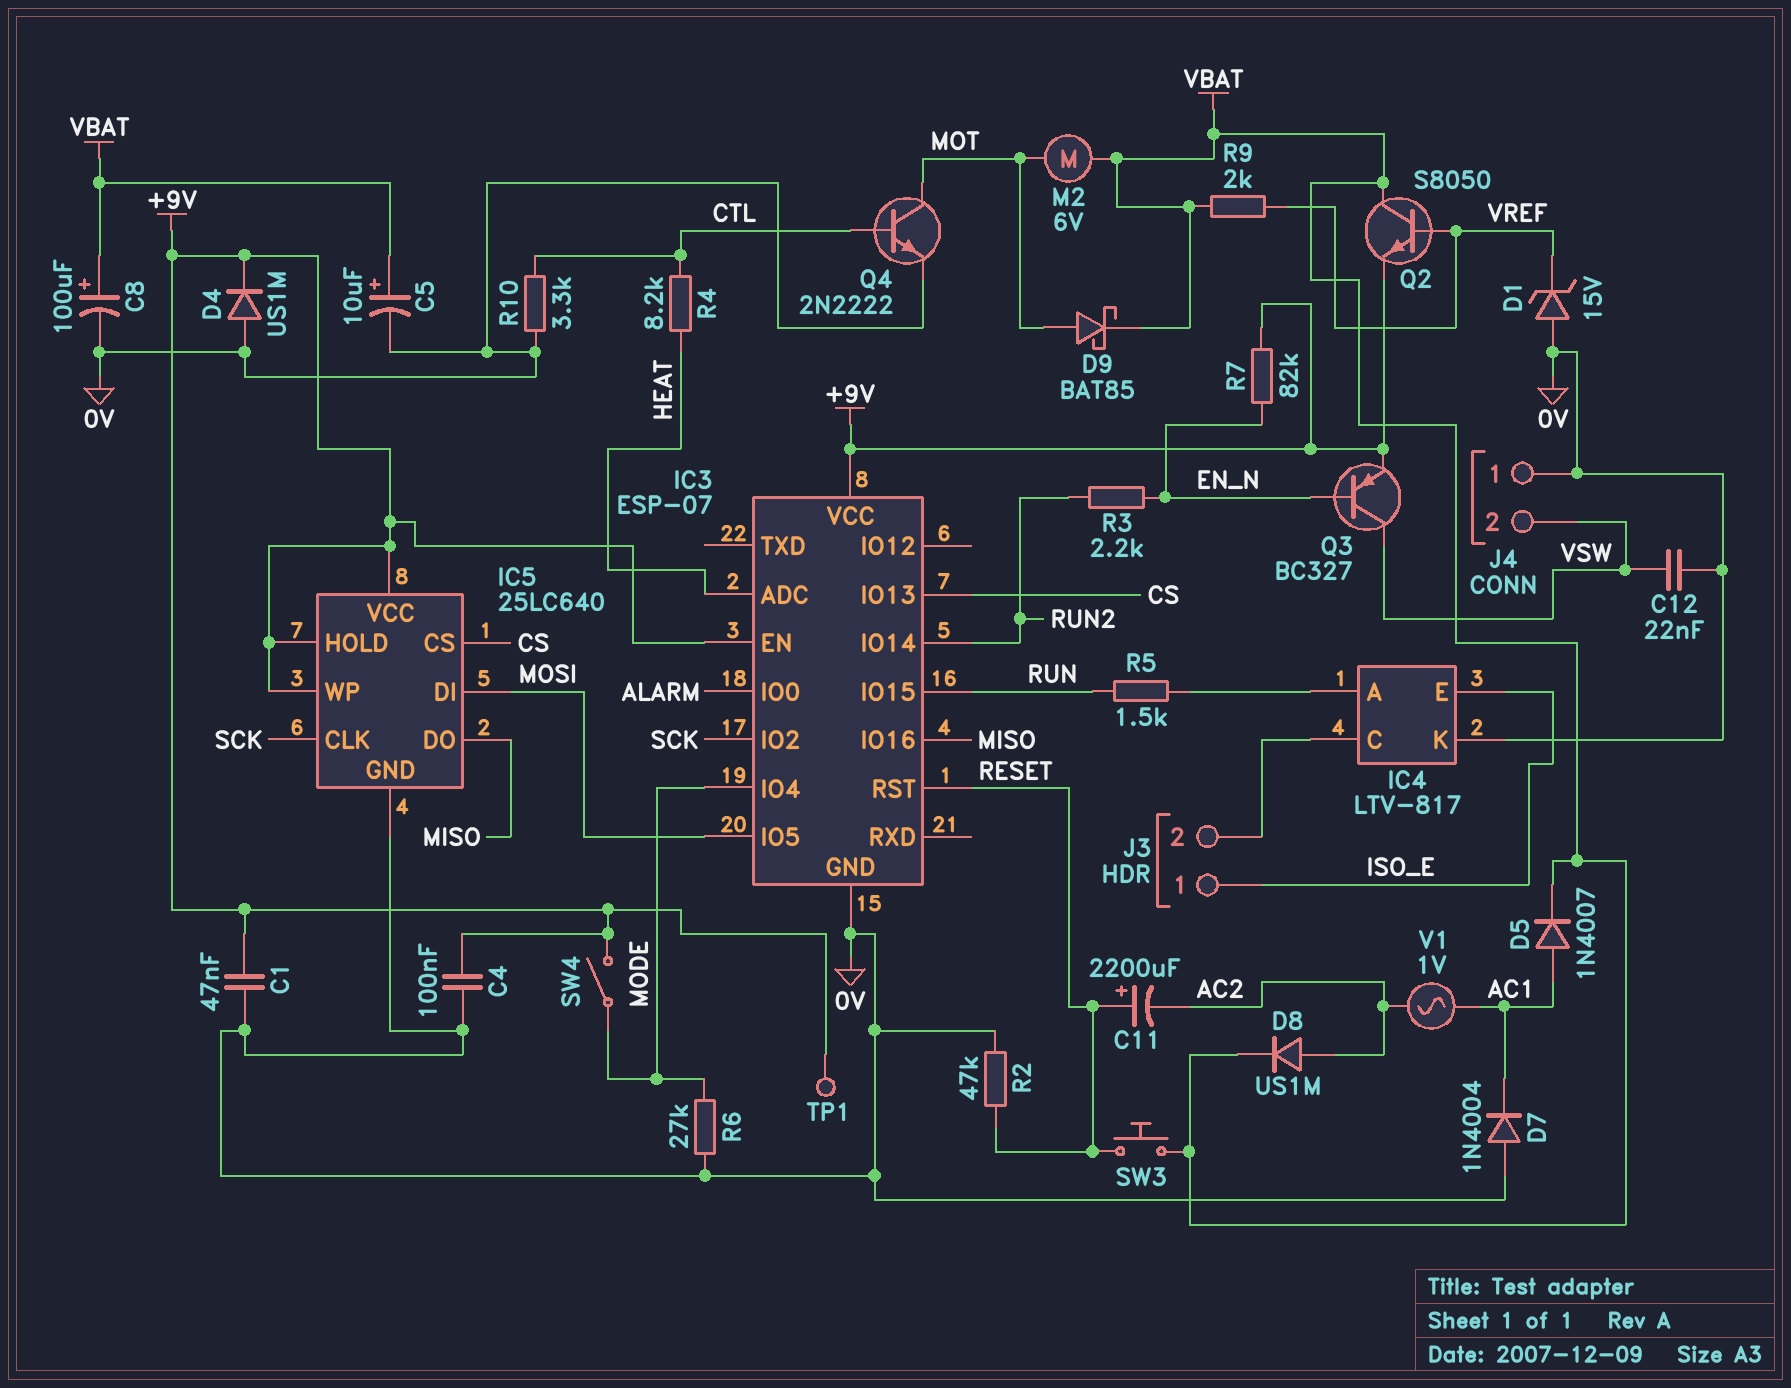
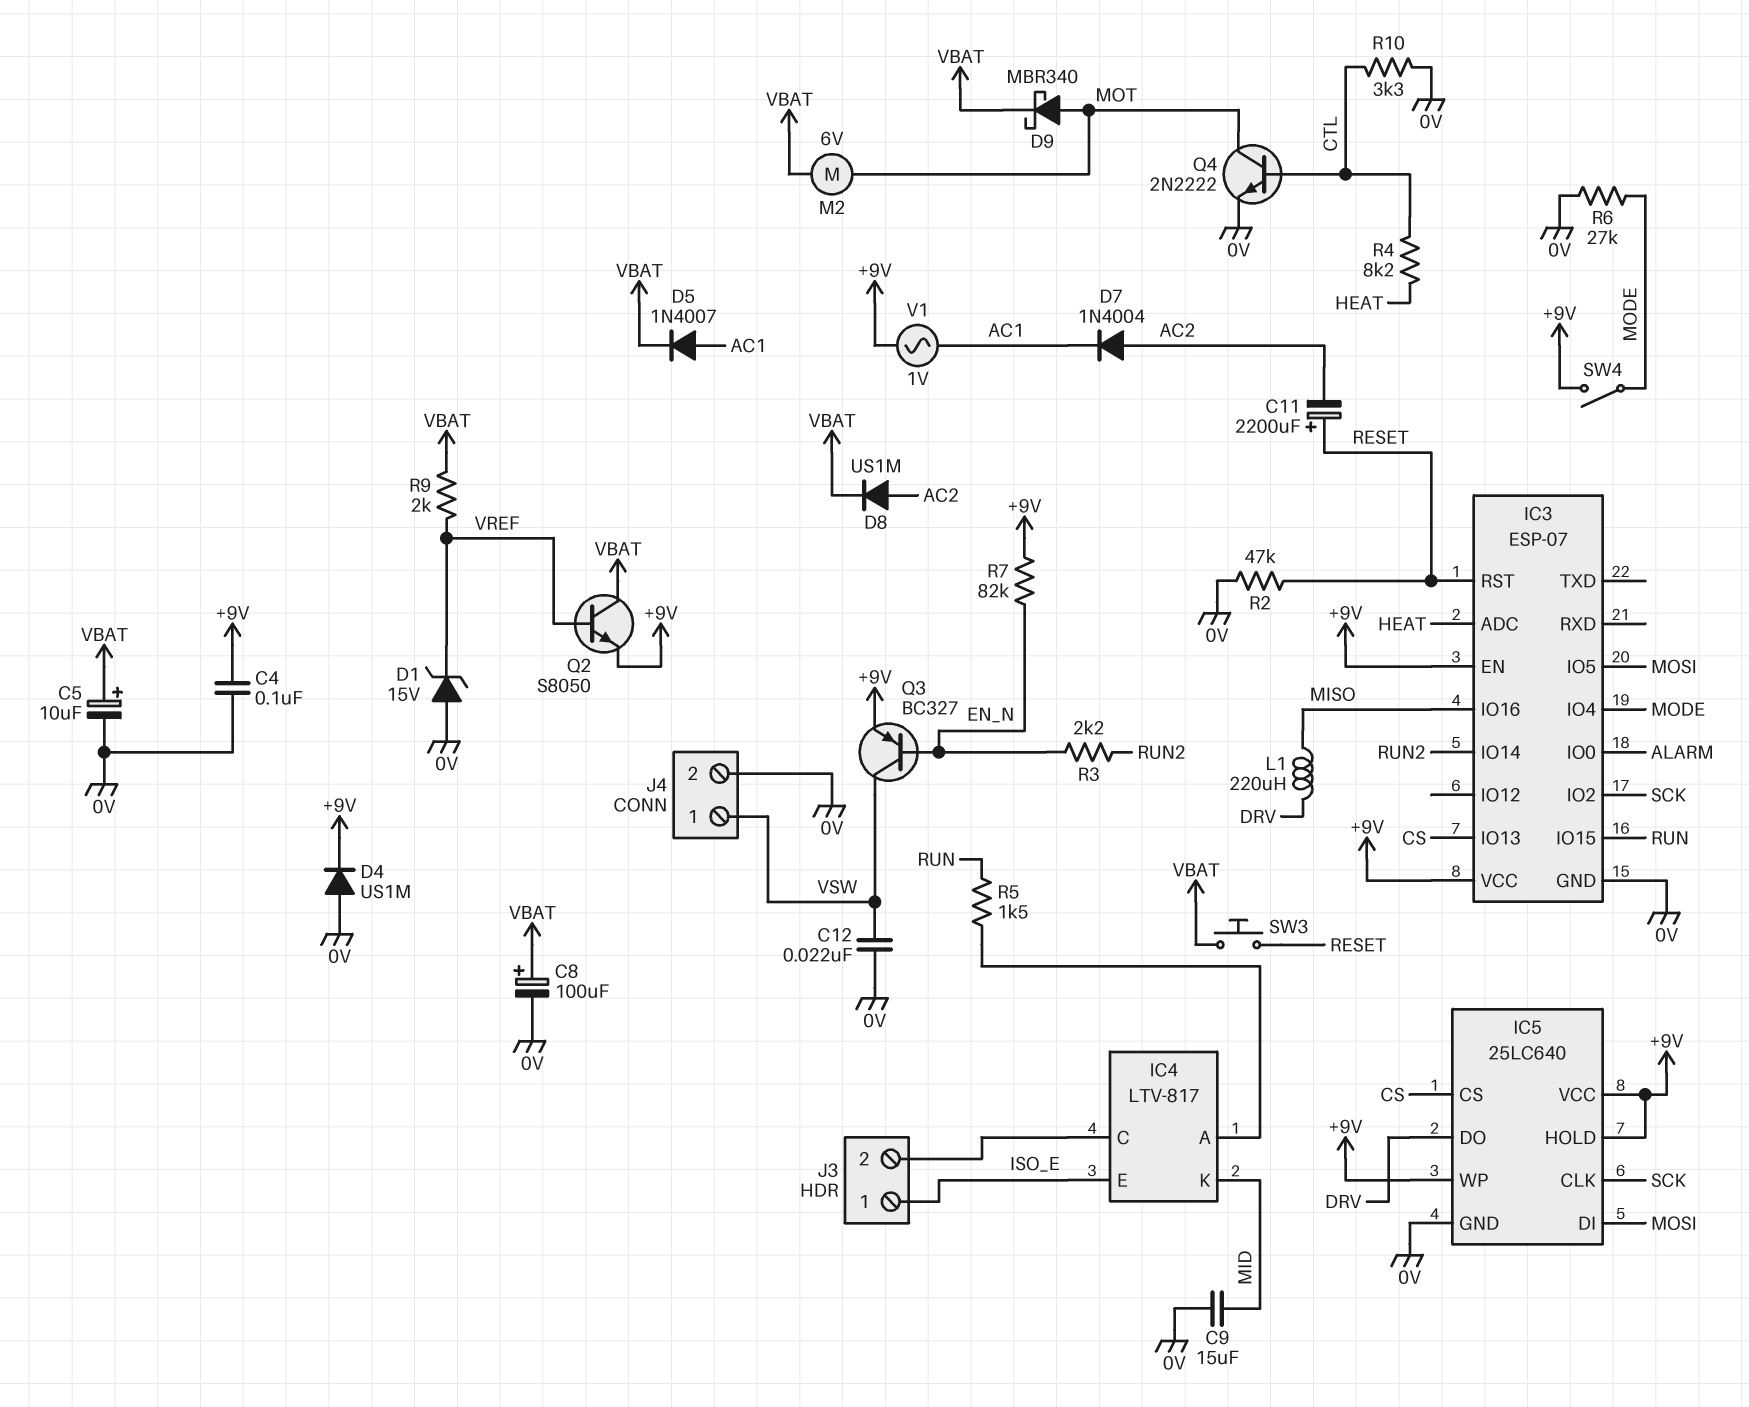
C1: 47nF (+9V, 0V) -> none
C9: none -> 15uF (0V, MID)
D7: diode 1N4004 (A 0V, K AC1) -> diode 1N4004 (A AC2, K AC1)
D9: schottky BAT85 (A MOT, K VBAT) -> schottky MBR340 (A MOT, K VBAT)
IC4 pin K: 0V -> MID
IC5 pin DO: MISO -> DRV
J4 pin 1: 0V -> VSW
J4 pin 2: VSW -> 0V
L1: none -> 220uH (DRV, MISO)
TP1: test point (+9V) -> none
V1: AC 1V (AC1, AC2) -> AC 1V (+9V, AC1)

